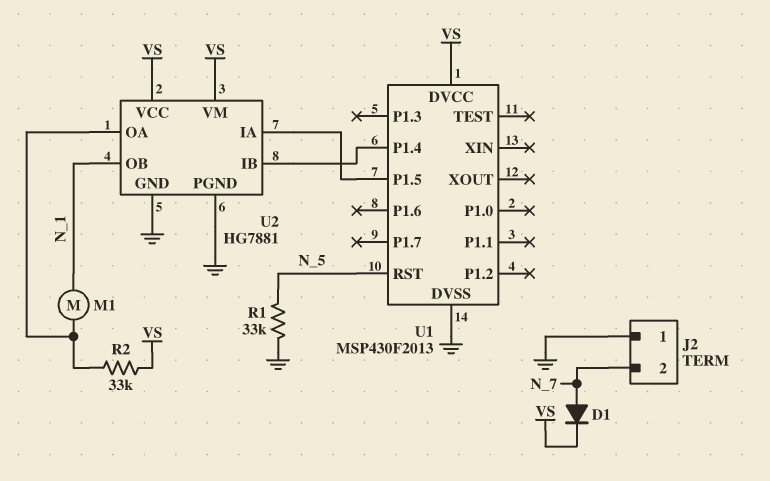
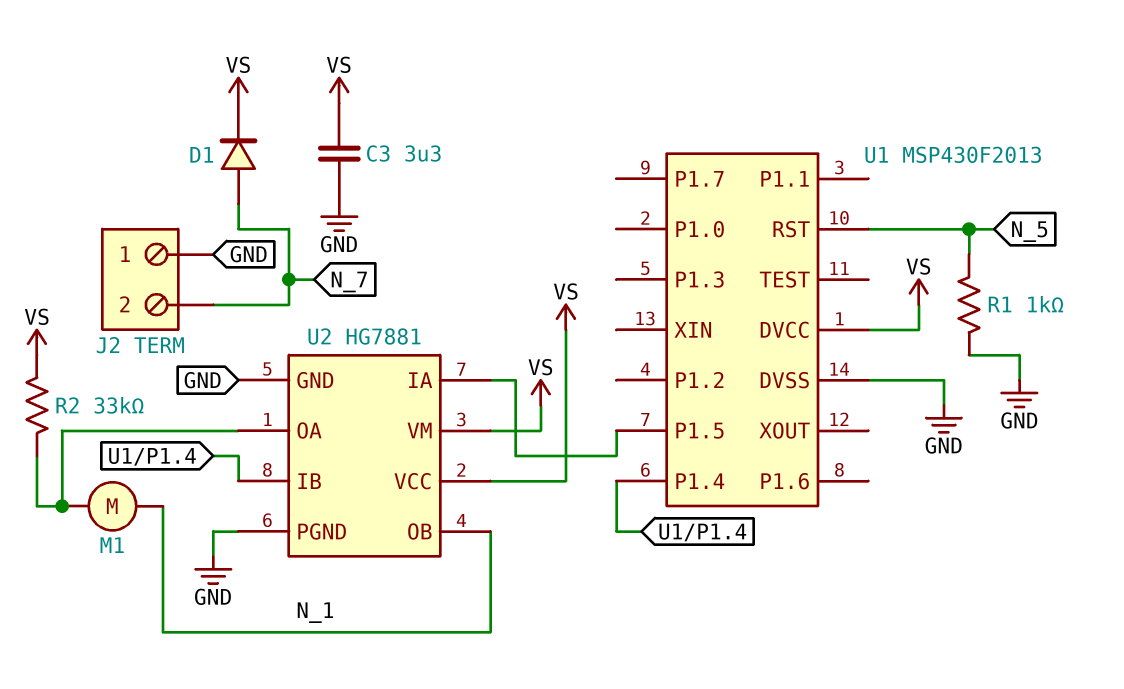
C3: none -> 3.3uF (GND, VS)
R1: 33k (GND, N_5) -> 1k (GND, N_5)

